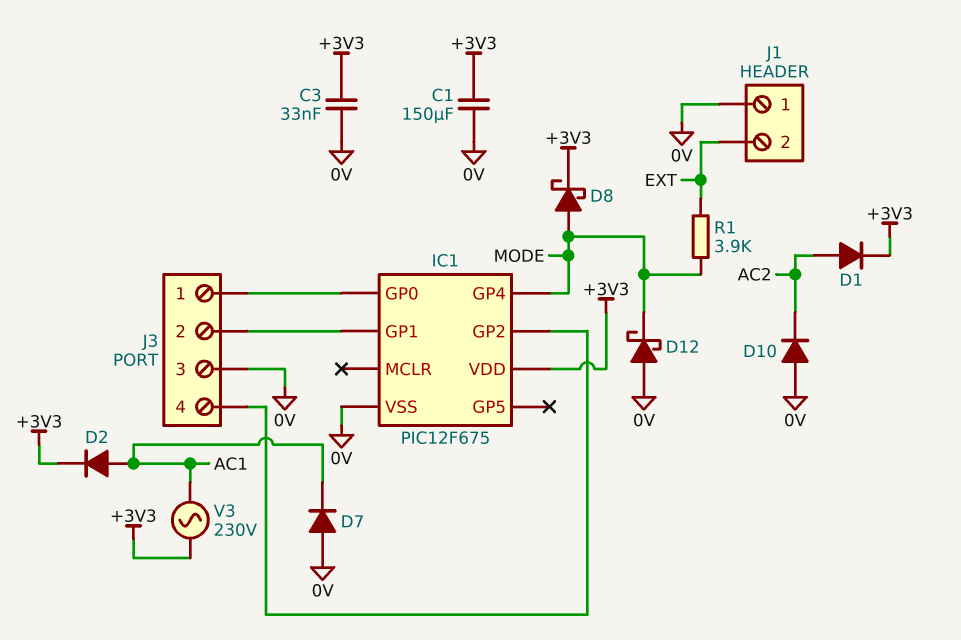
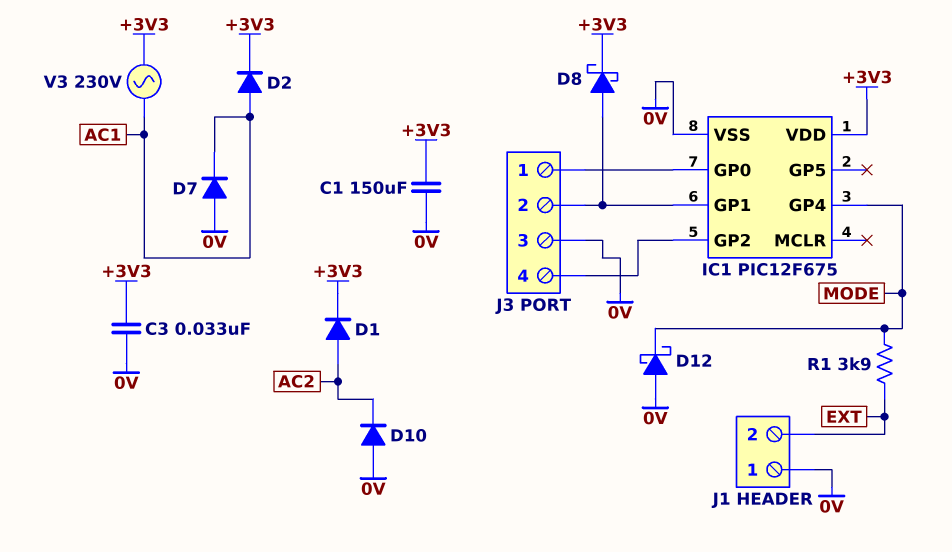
D8: schottky (A MODE, K +3V3) -> schottky (A IC1/GP1, K +3V3)

